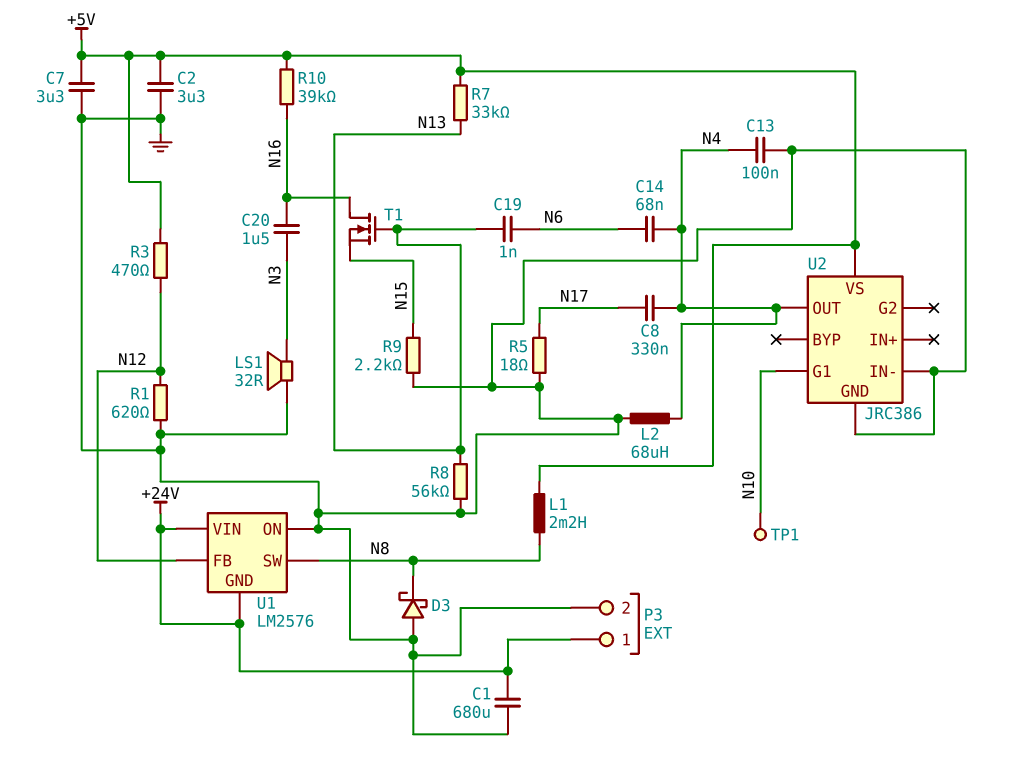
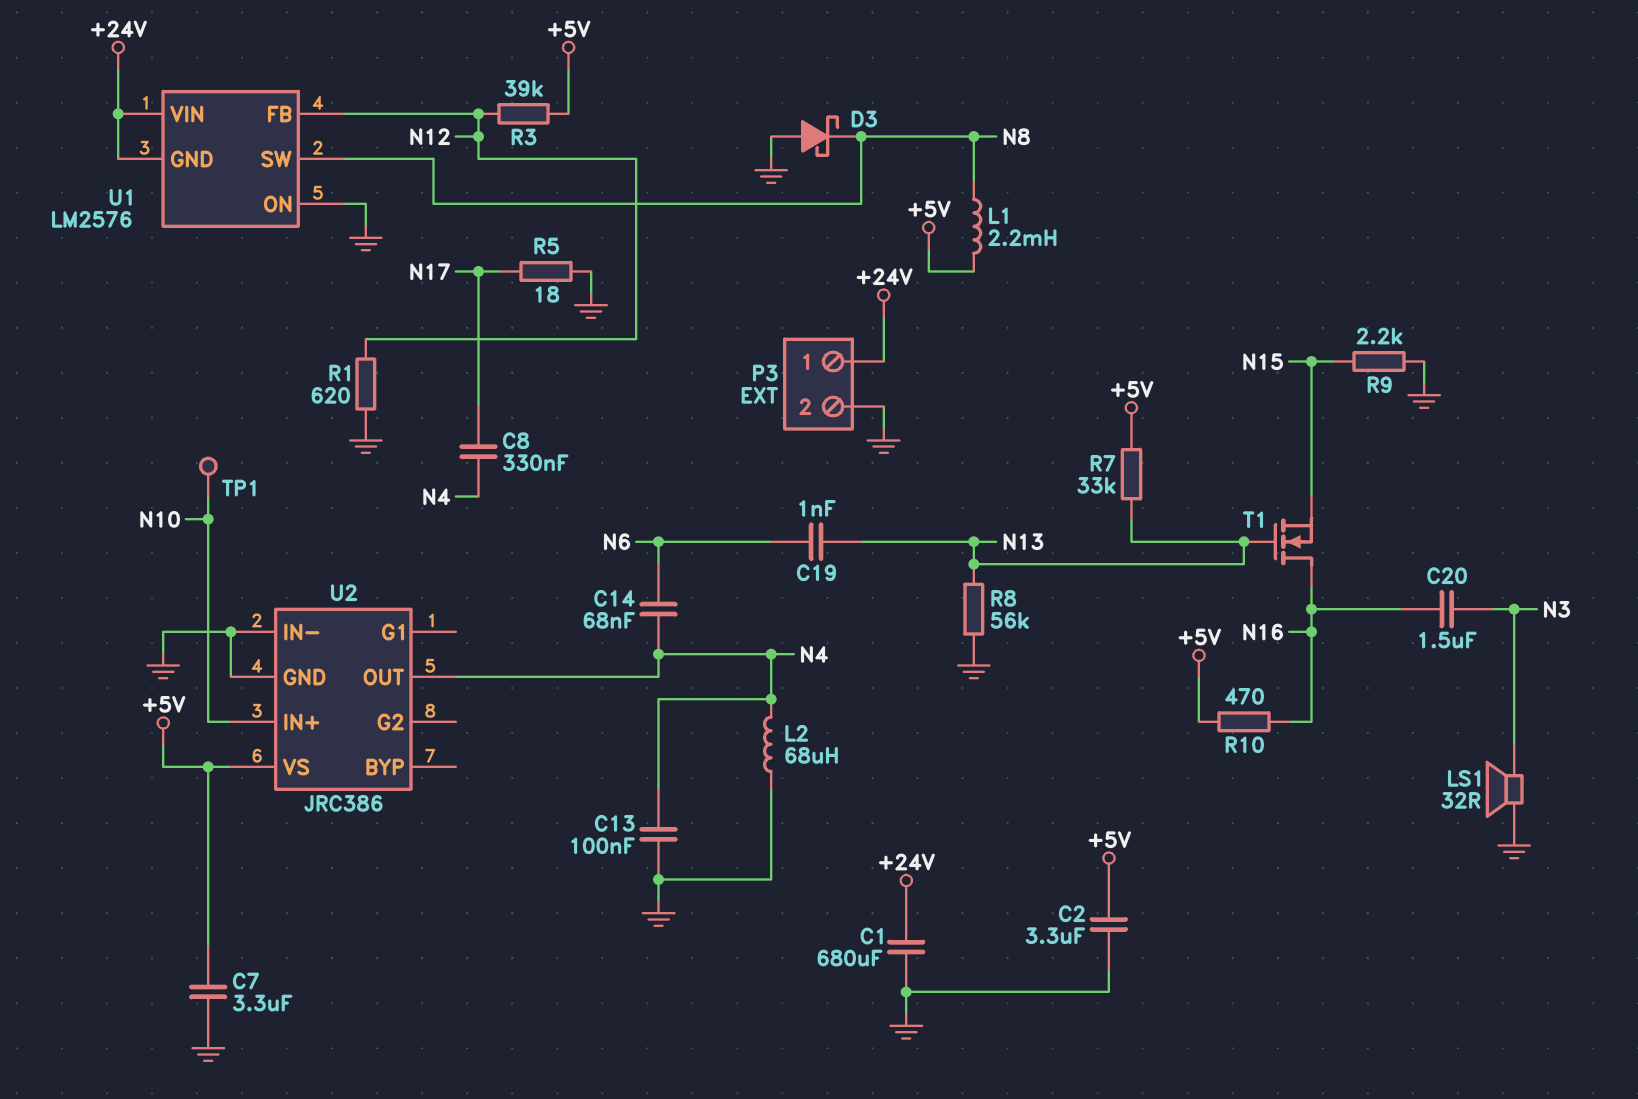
R3: 470 (+5V, N12) -> 39k (+5V, N12)
R10: 39k (+5V, N16) -> 470 (+5V, N16)
U2 pin G1: N10 -> none
U2 pin IN+: none -> N10

